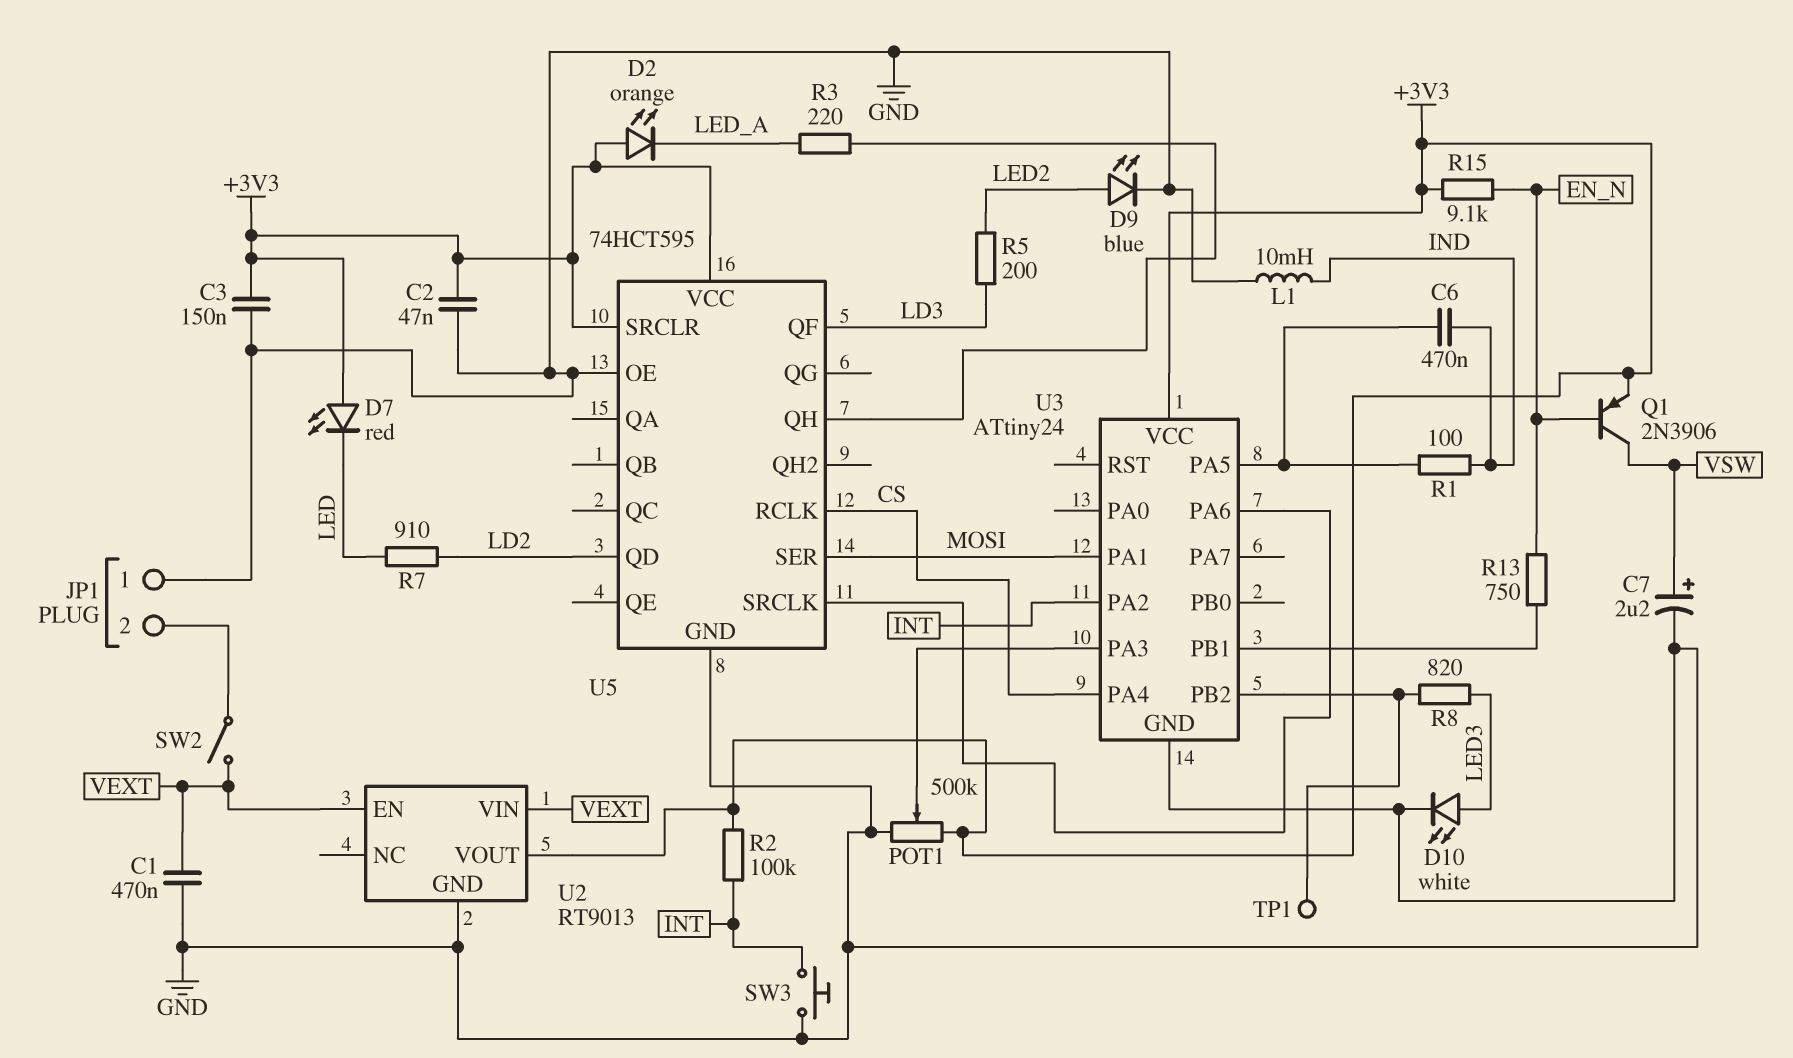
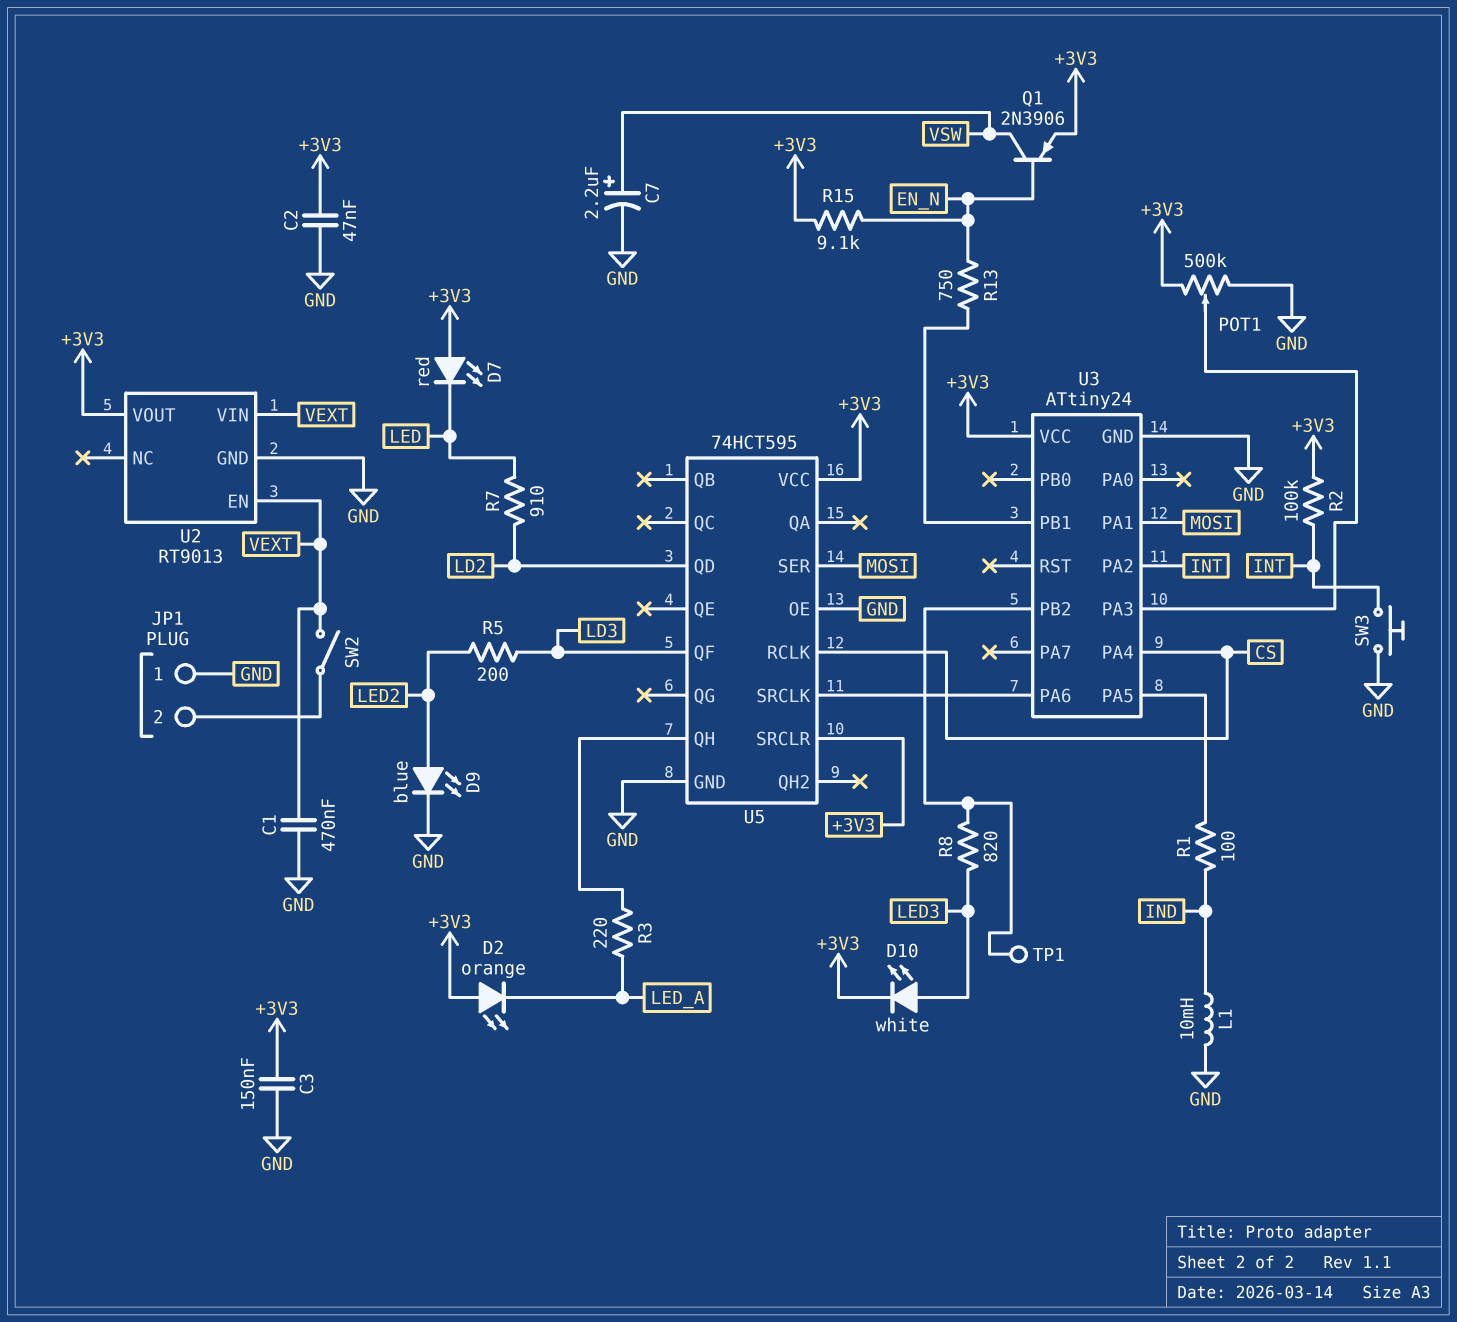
C6: 470nF (IND, U3/PA5) -> none
D10: LED white (A LED3, K GND) -> LED white (A LED3, K +3V3)

